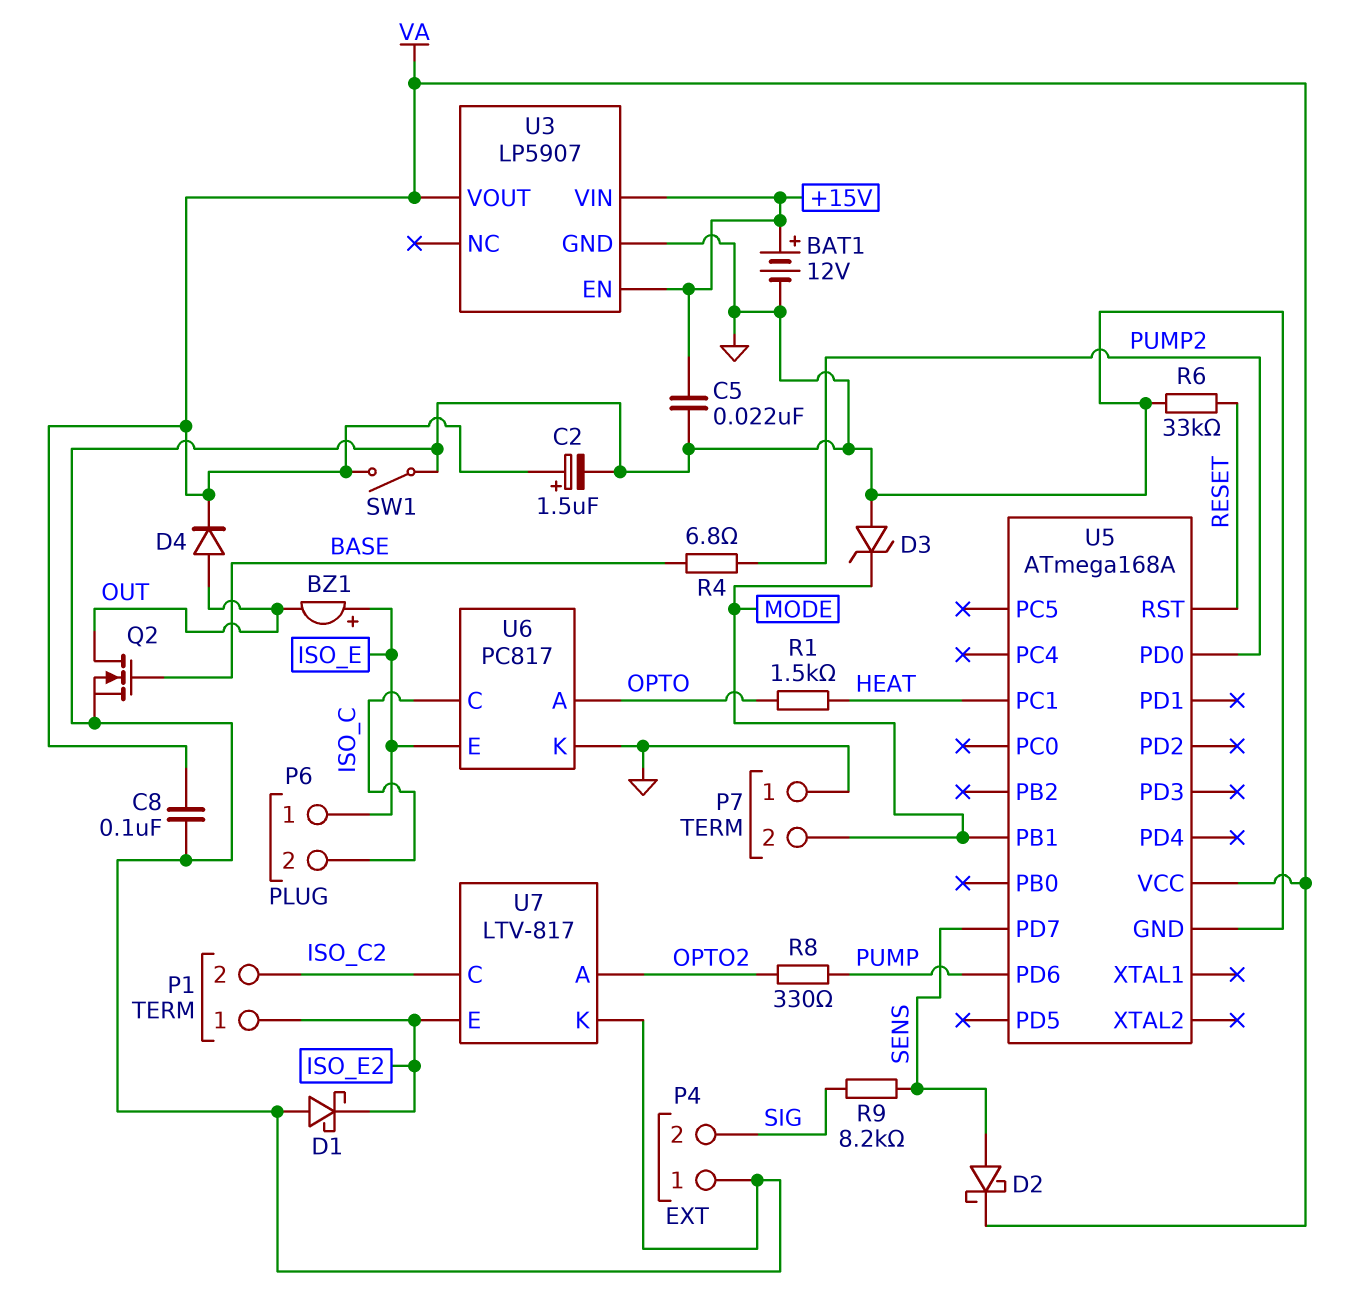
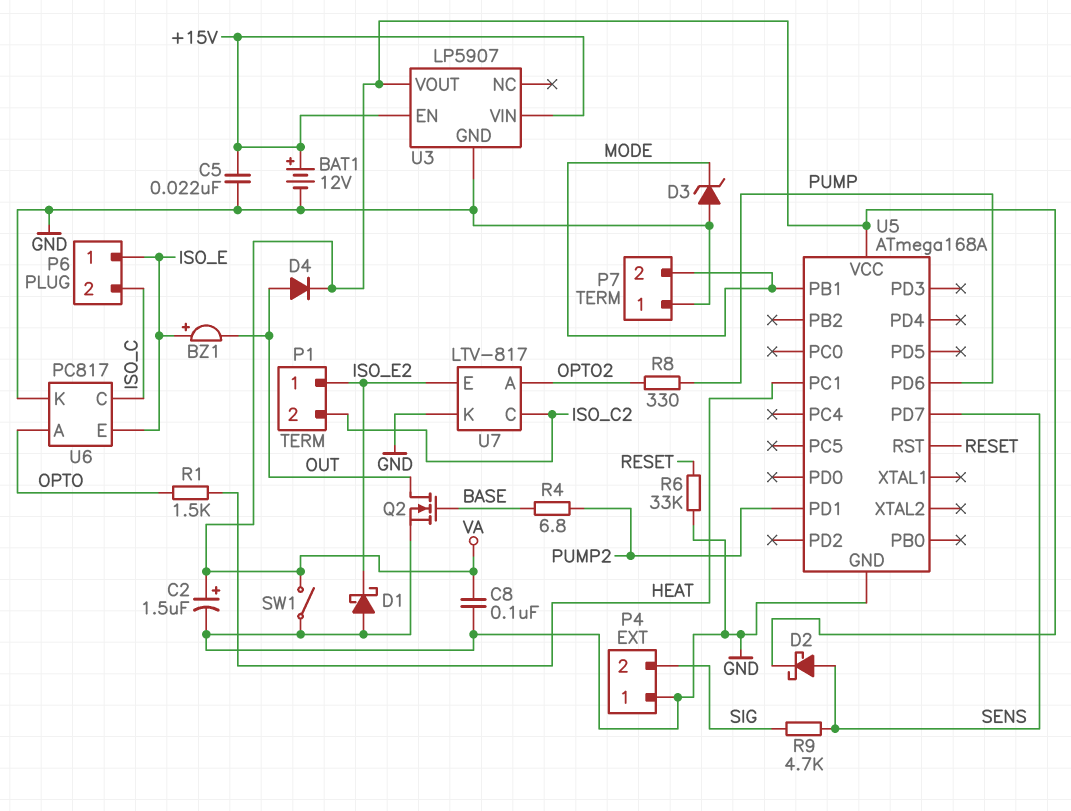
R9: 8.2k (SENS, SIG) -> 4.7k (SENS, SIG)
U5 pin PD0: PUMP2 -> none
U5 pin PD1: none -> PUMP2

